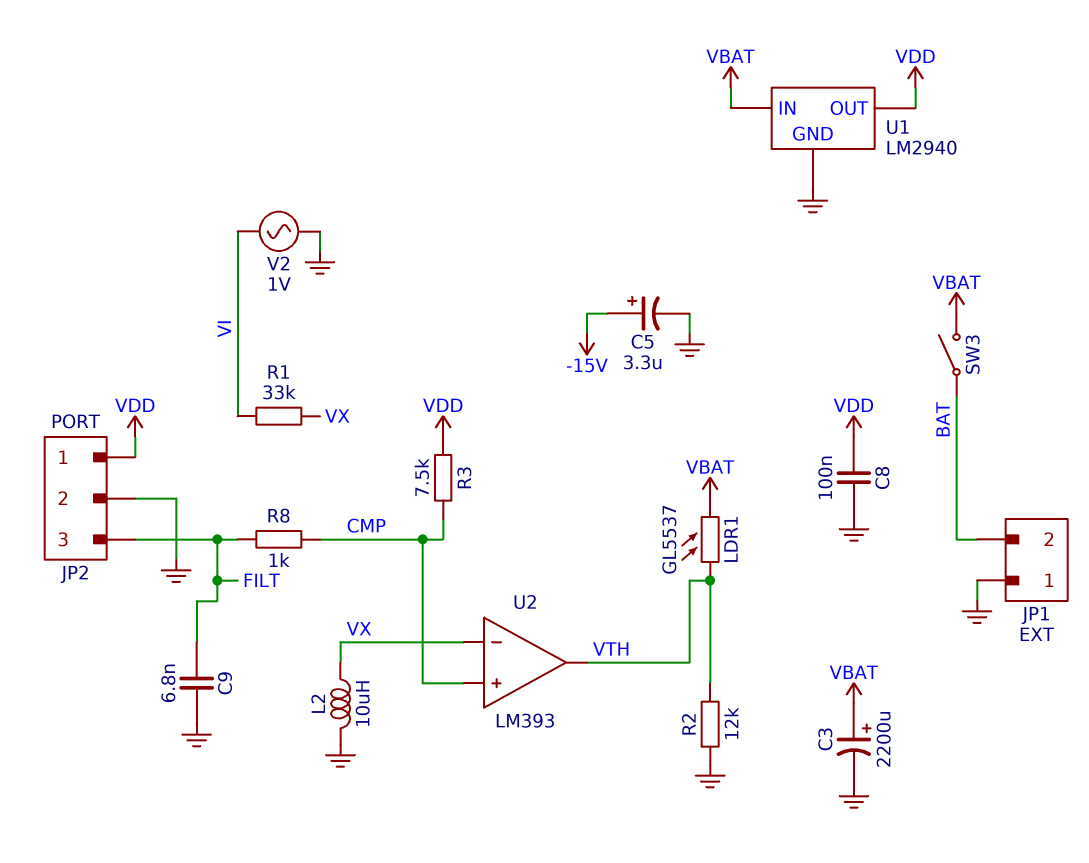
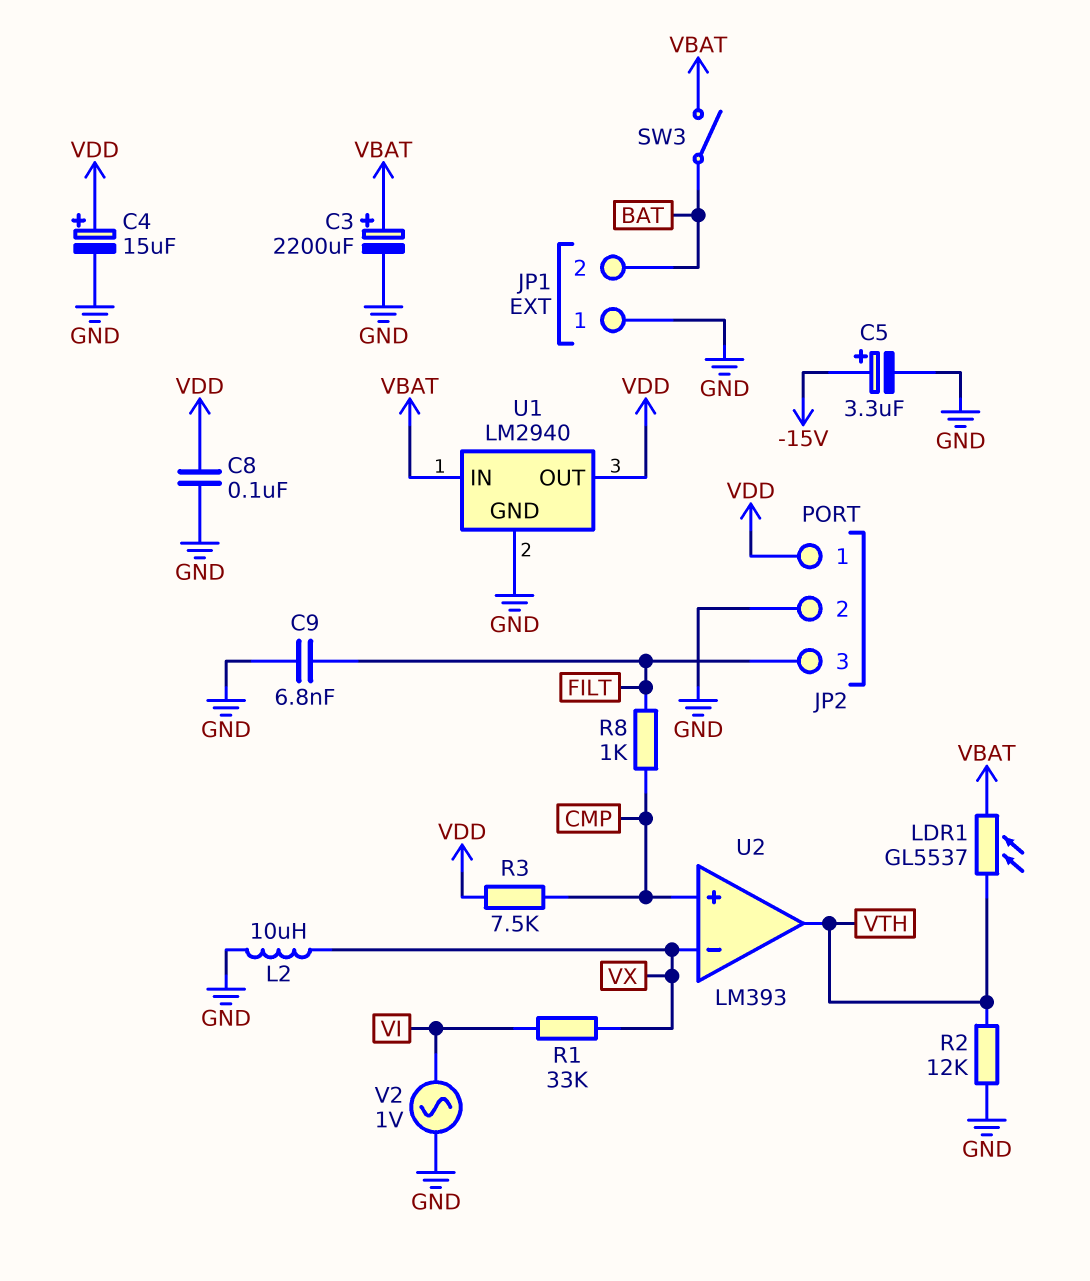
C4: none -> 15uF (plus VDD, minus GND)

